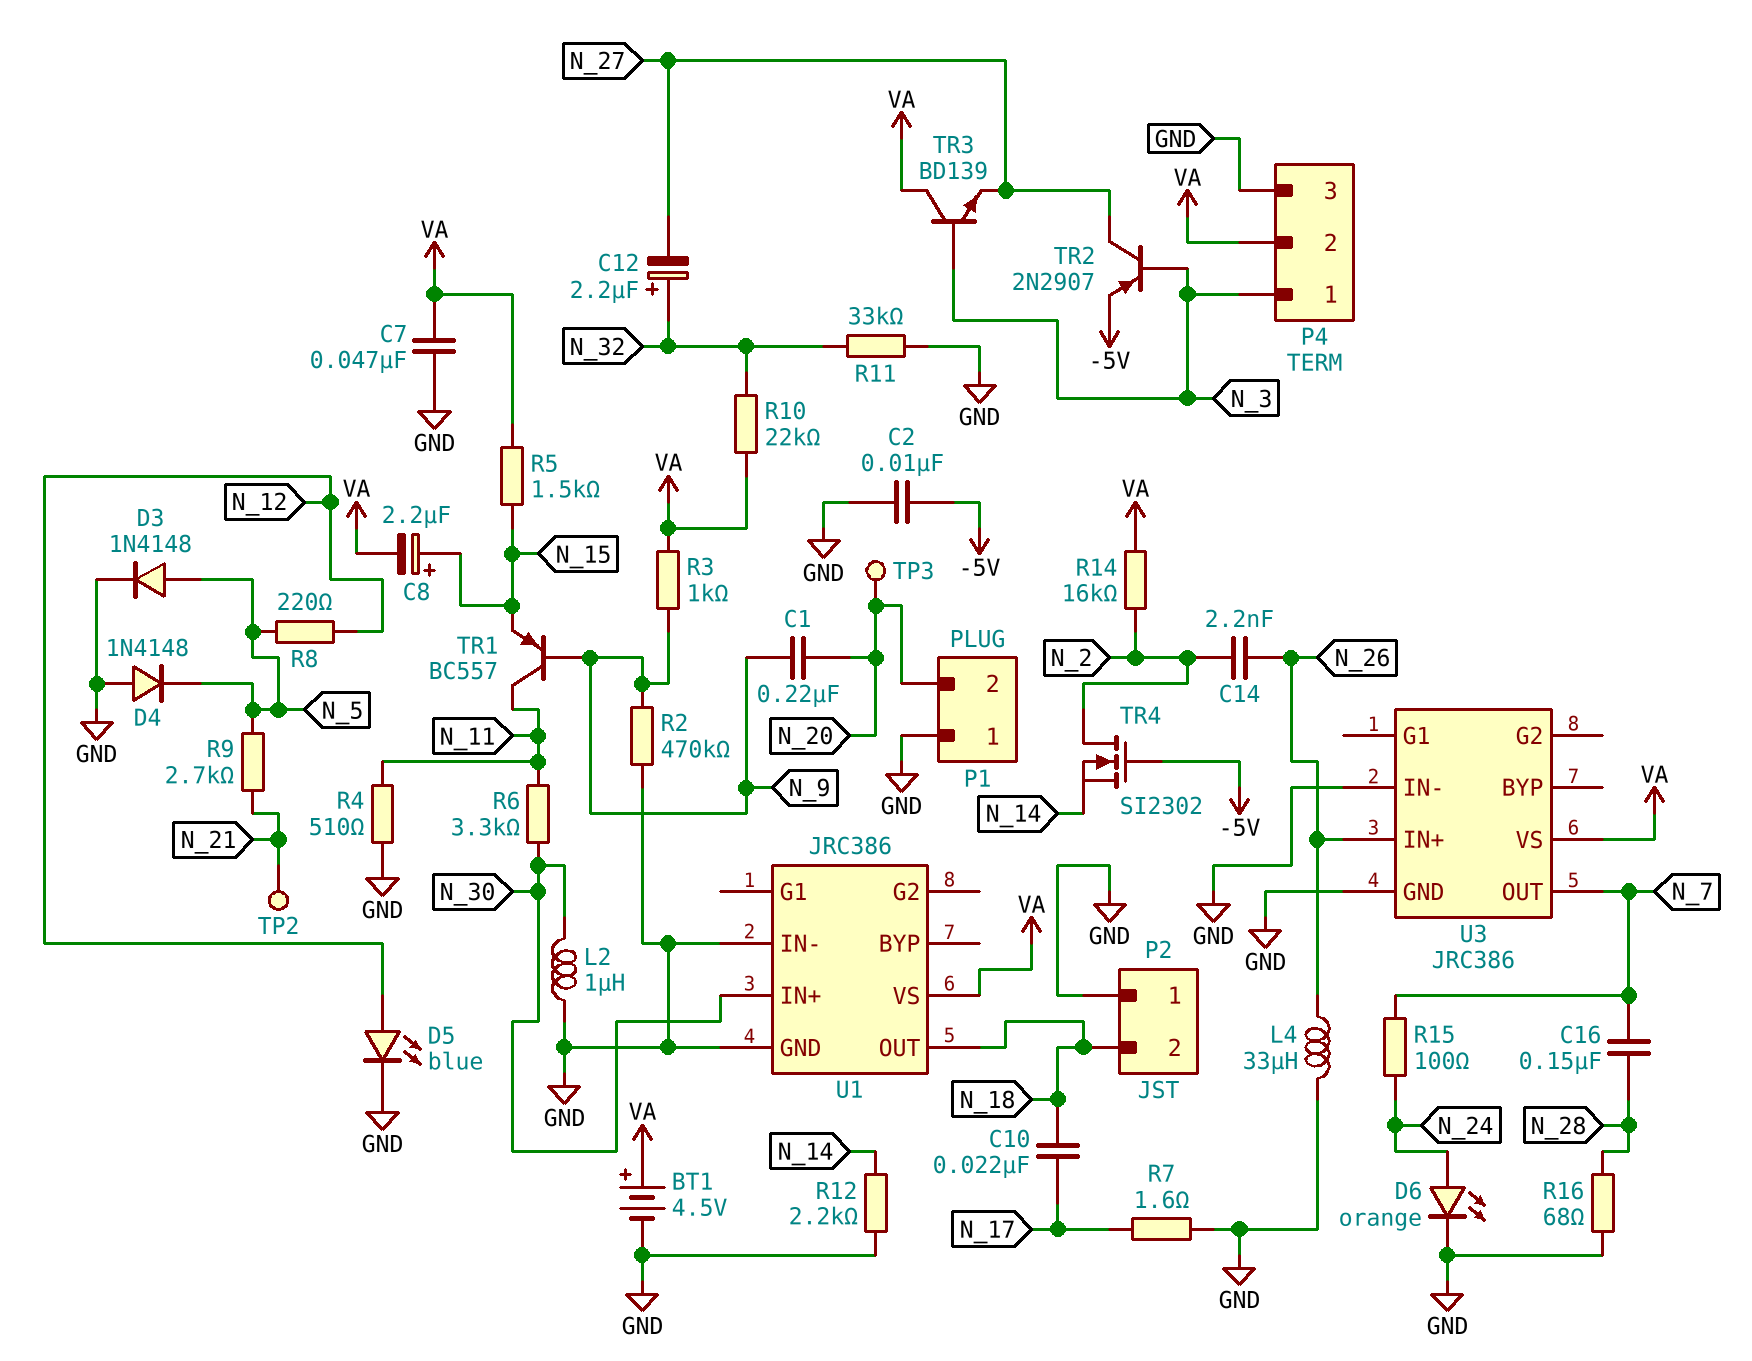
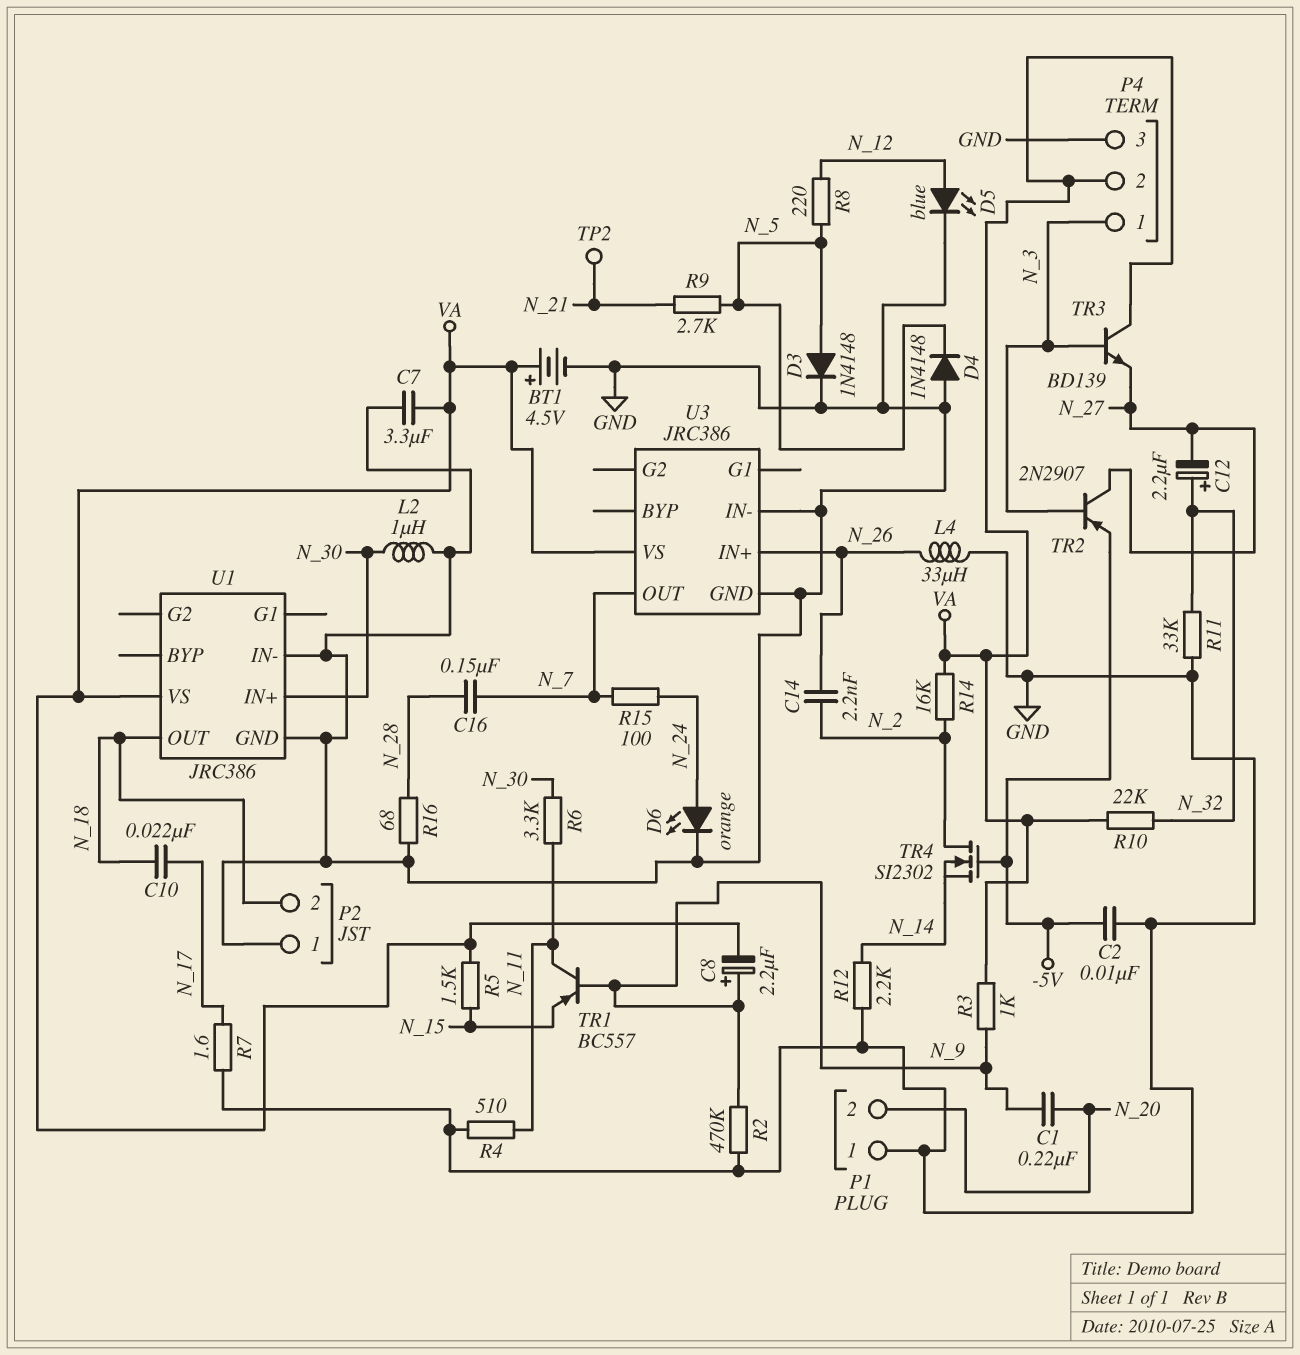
C7: 47nF (GND, VA) -> 3.3uF (GND, VA)
C8: 2.2uF (plus N_15, minus VA) -> 2.2uF (plus N_9, minus VA)
TP3: test point (N_20) -> none

